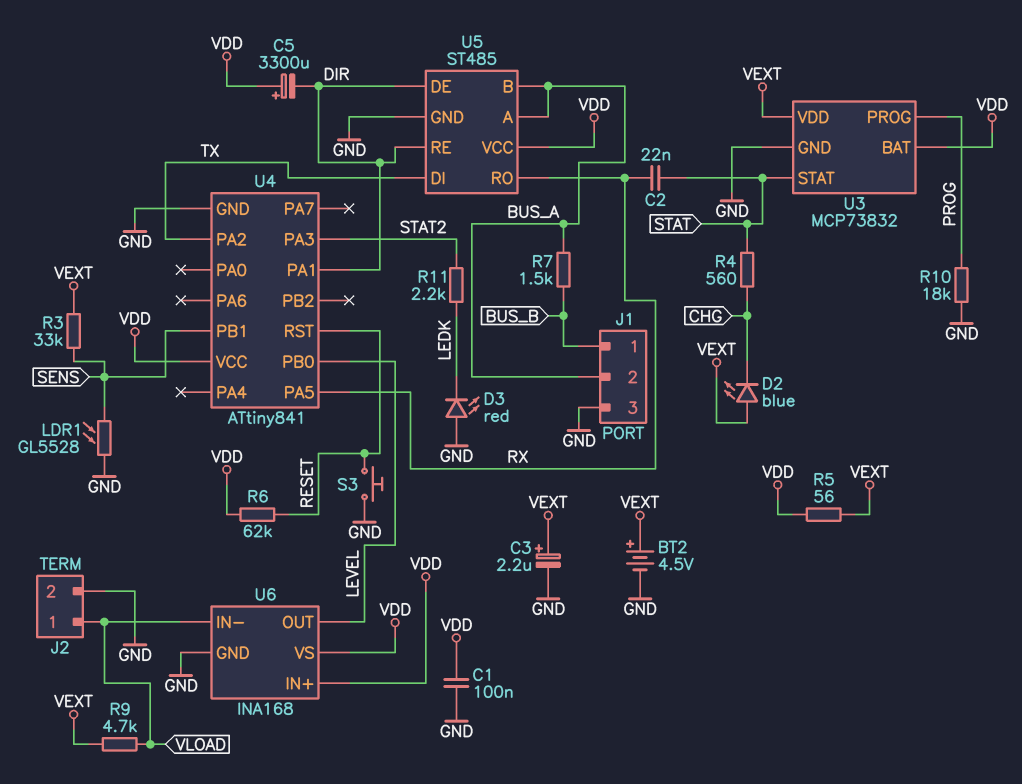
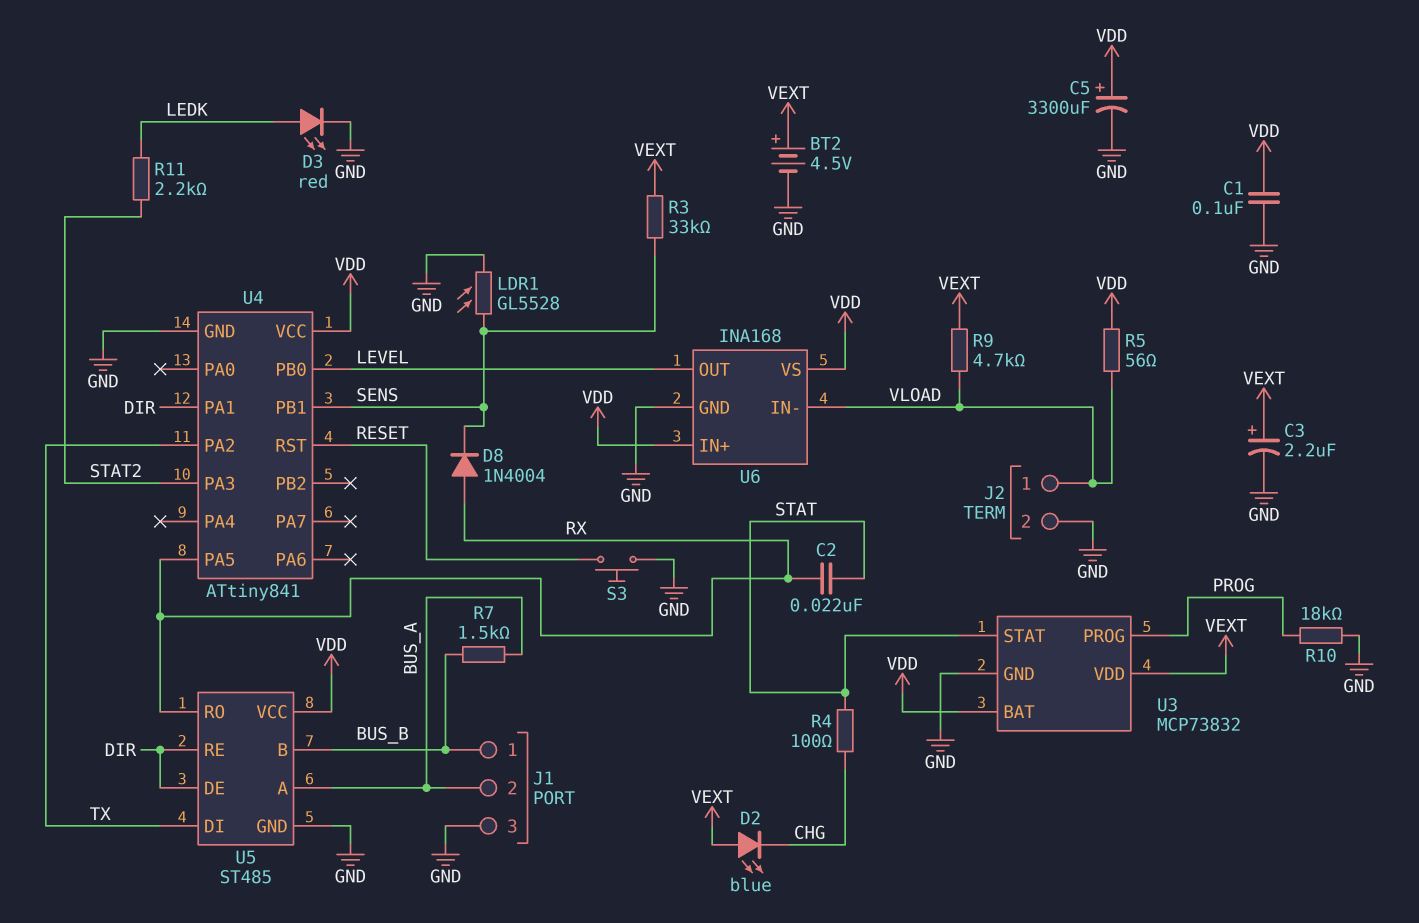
C5: 3300uF (plus VDD, minus DIR) -> 3300uF (plus VDD, minus GND)
D3: LED red (A GND, K LEDK) -> LED red (A LEDK, K GND)
D8: none -> diode 1N4004 (A RX, K SENS)
R4: 560 (CHG, STAT) -> 100 (CHG, STAT)
R5: 56 (VDD, VEXT) -> 56 (VDD, VLOAD)
R6: 62k (RESET, VDD) -> none
U5 pin B: BUS_A -> BUS_B

